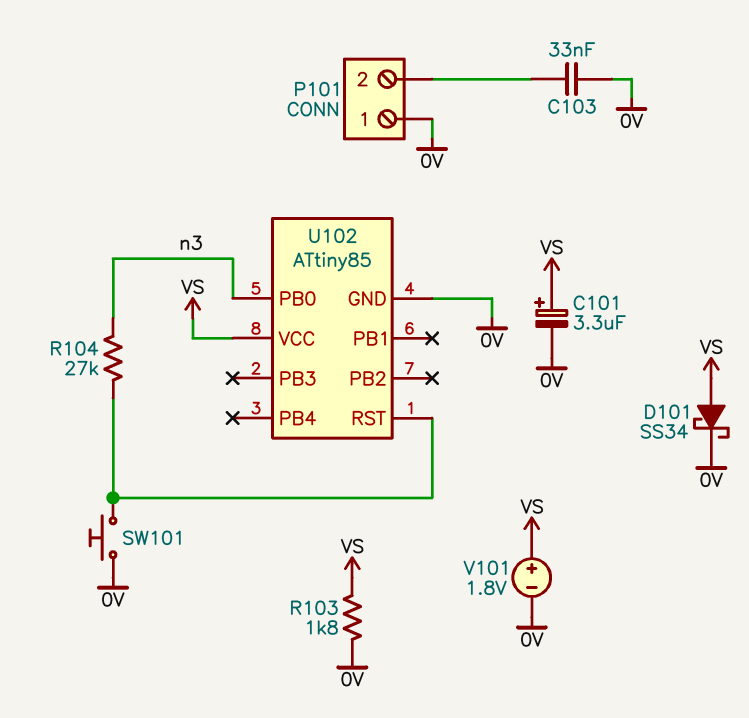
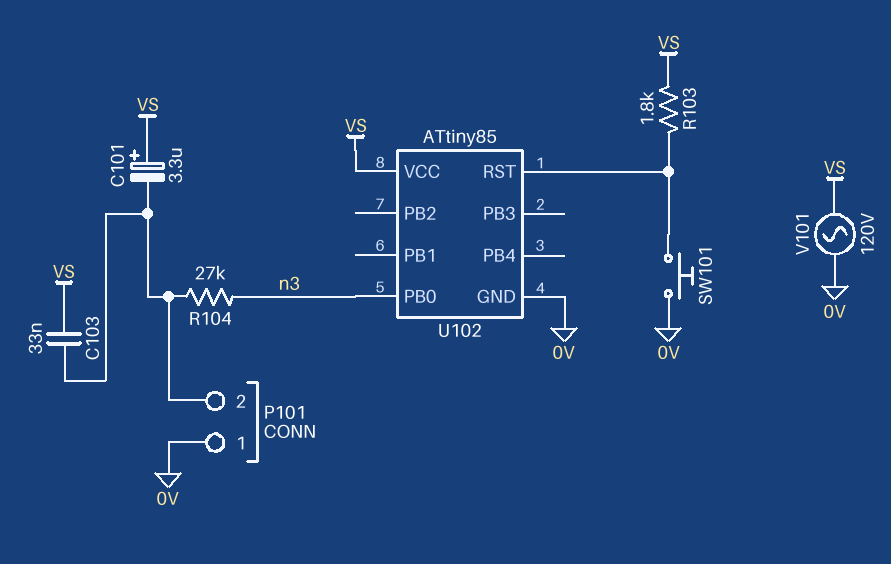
C101: 3.3uF (plus VS, minus 0V) -> 3.3uF (plus VS, minus P101/2)
C103: 33nF (0V, P101/2) -> 33nF (P101/2, VS)
D101: schottky SS34 (A VS, K 0V) -> none
R103: 1.8k (0V, VS) -> 1.8k (U102/RST, VS)
R104: 27k (U102/RST, n3) -> 27k (P101/2, n3)
V101: 1.8V (plus VS, minus 0V) -> AC 120V (0V, VS)

